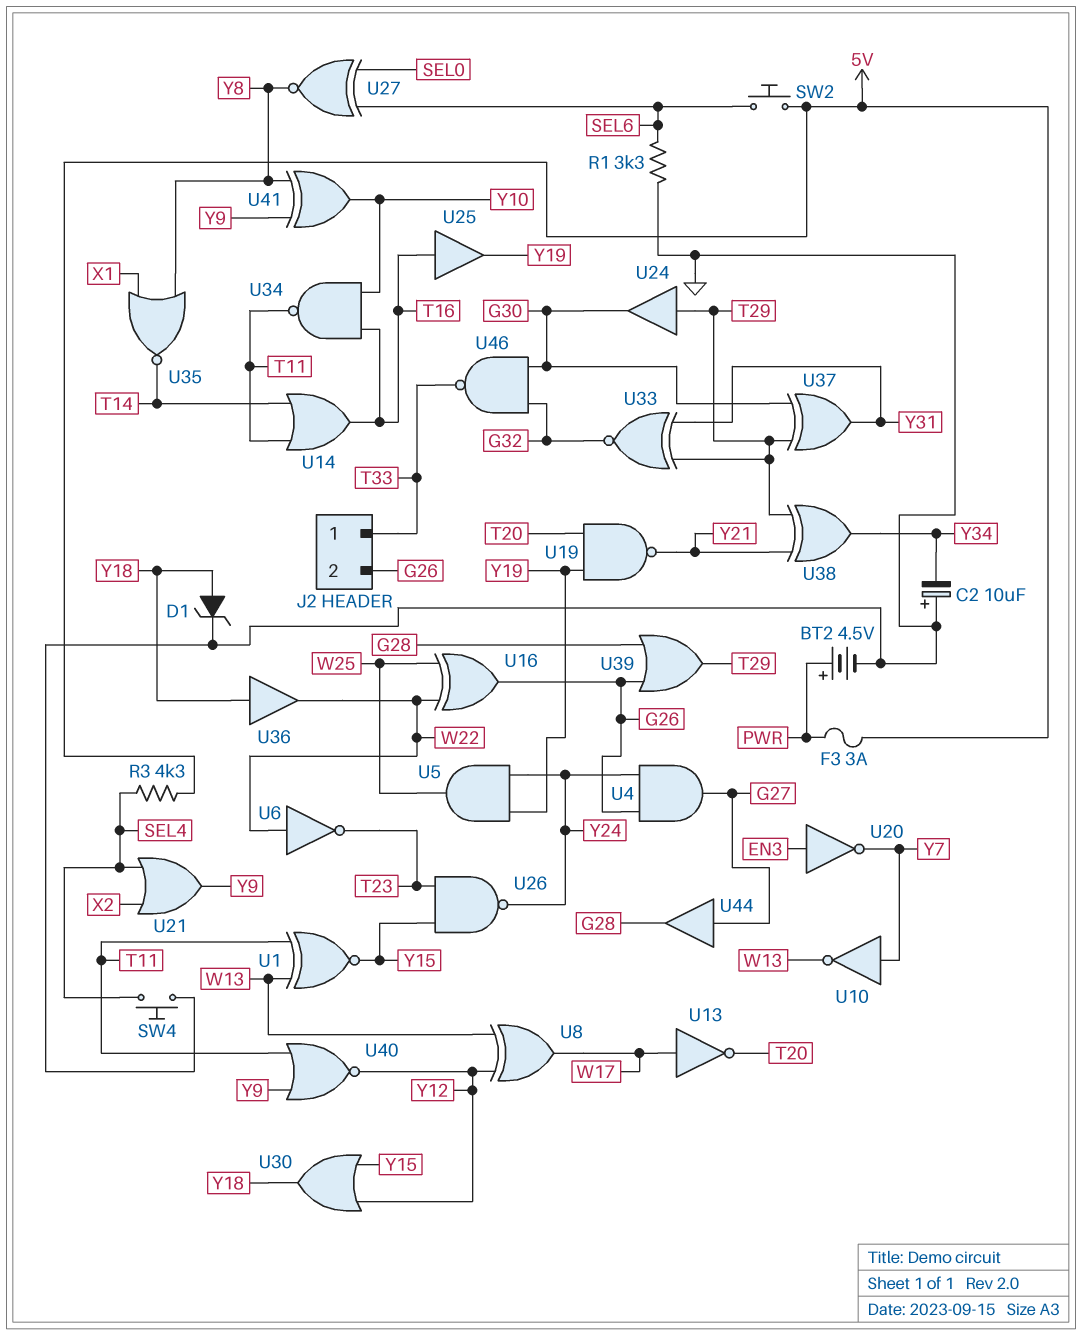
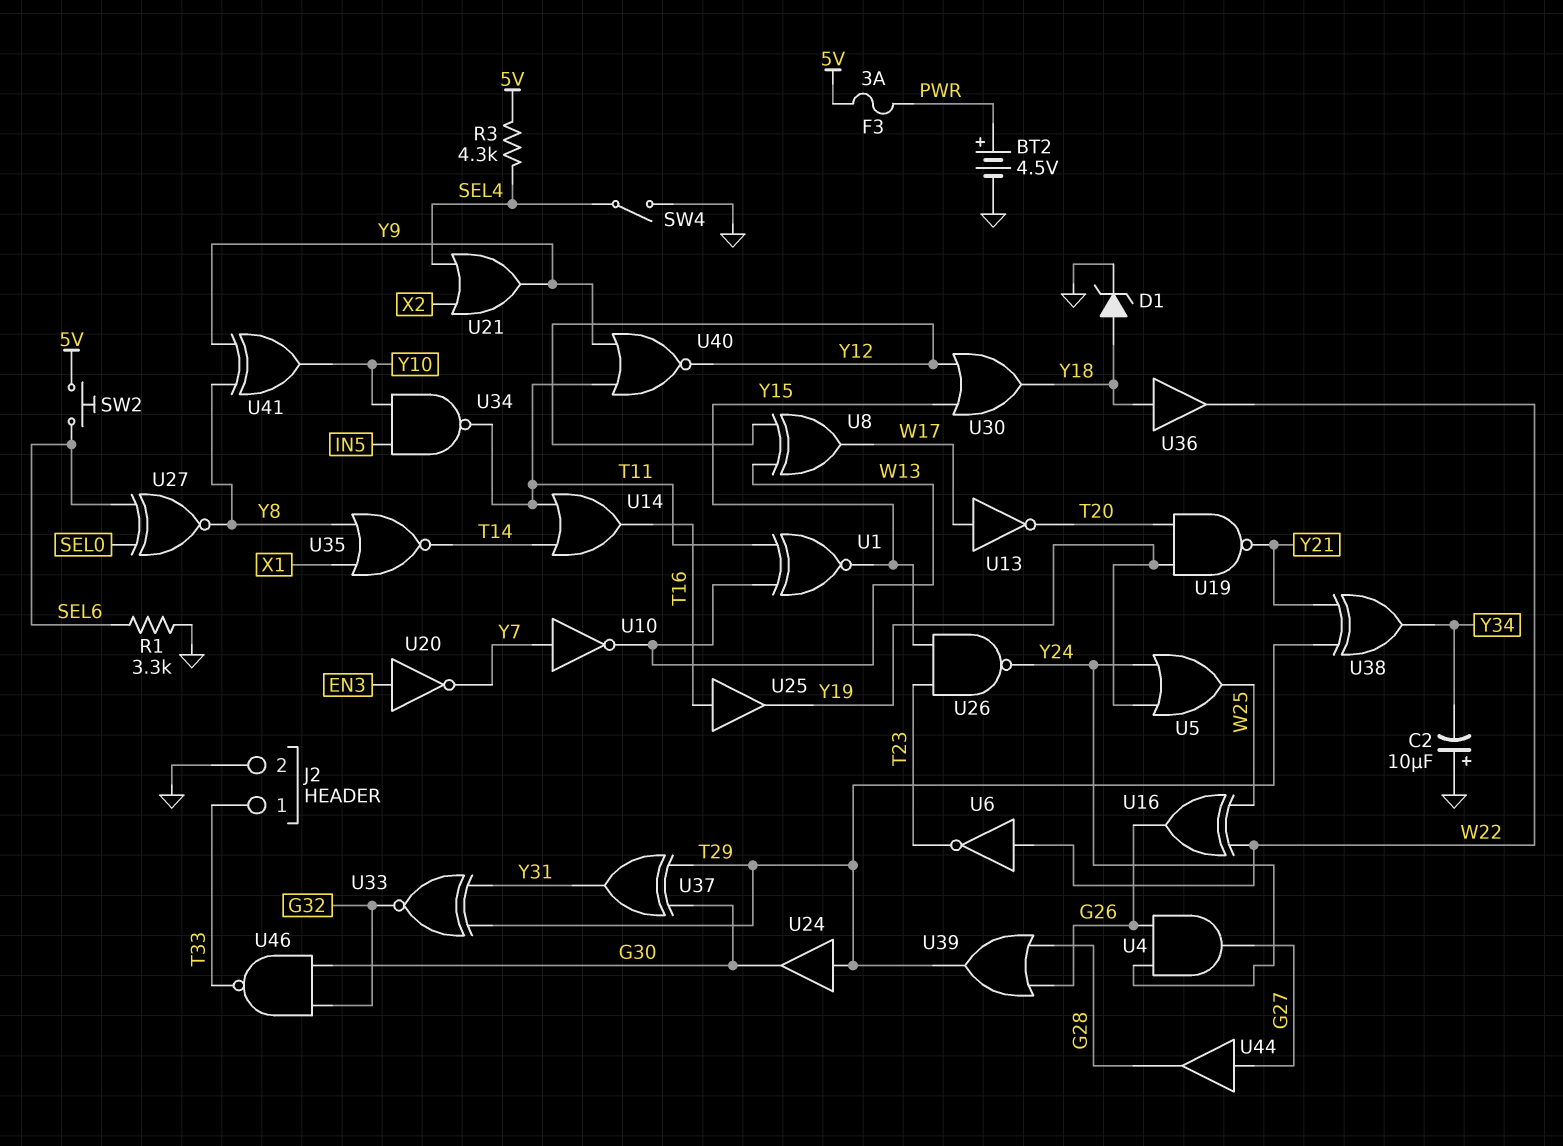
J2 pin 2: G26 -> GND
SW4: button (GND, SEL4) -> switch (GND, SEL4)
U5: AND (in Y19, in Y24, out W25) -> OR (in Y19, in Y24, out W25)
U34: NAND (in T16, in Y10, out T11) -> NAND (in IN5, in Y10, out T11)

